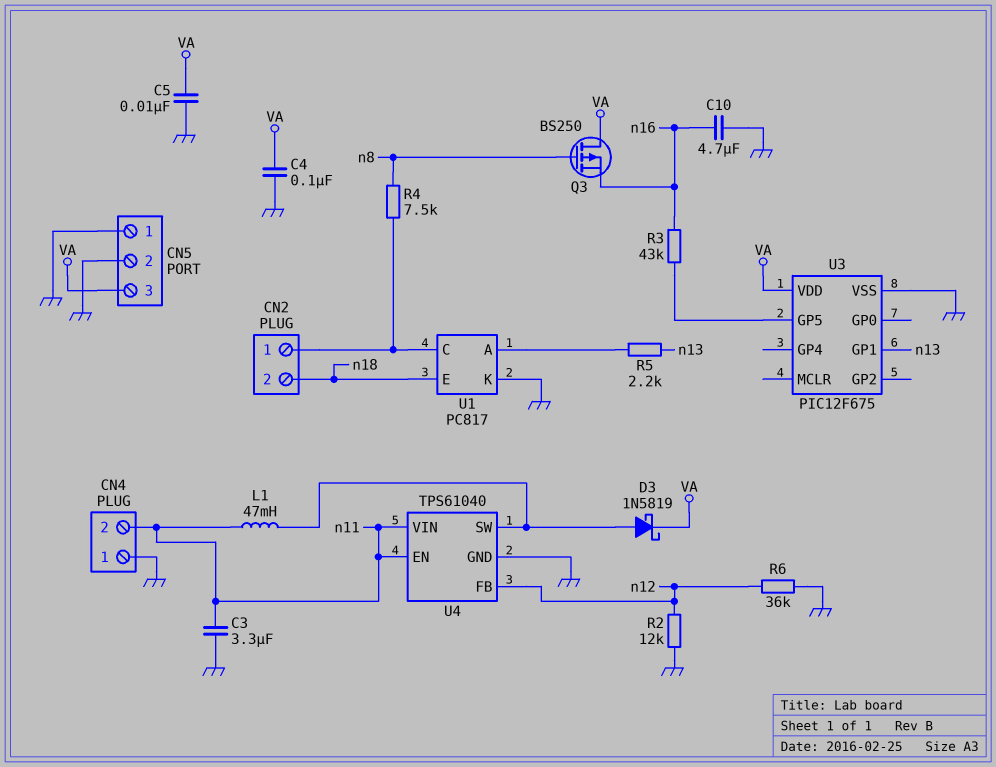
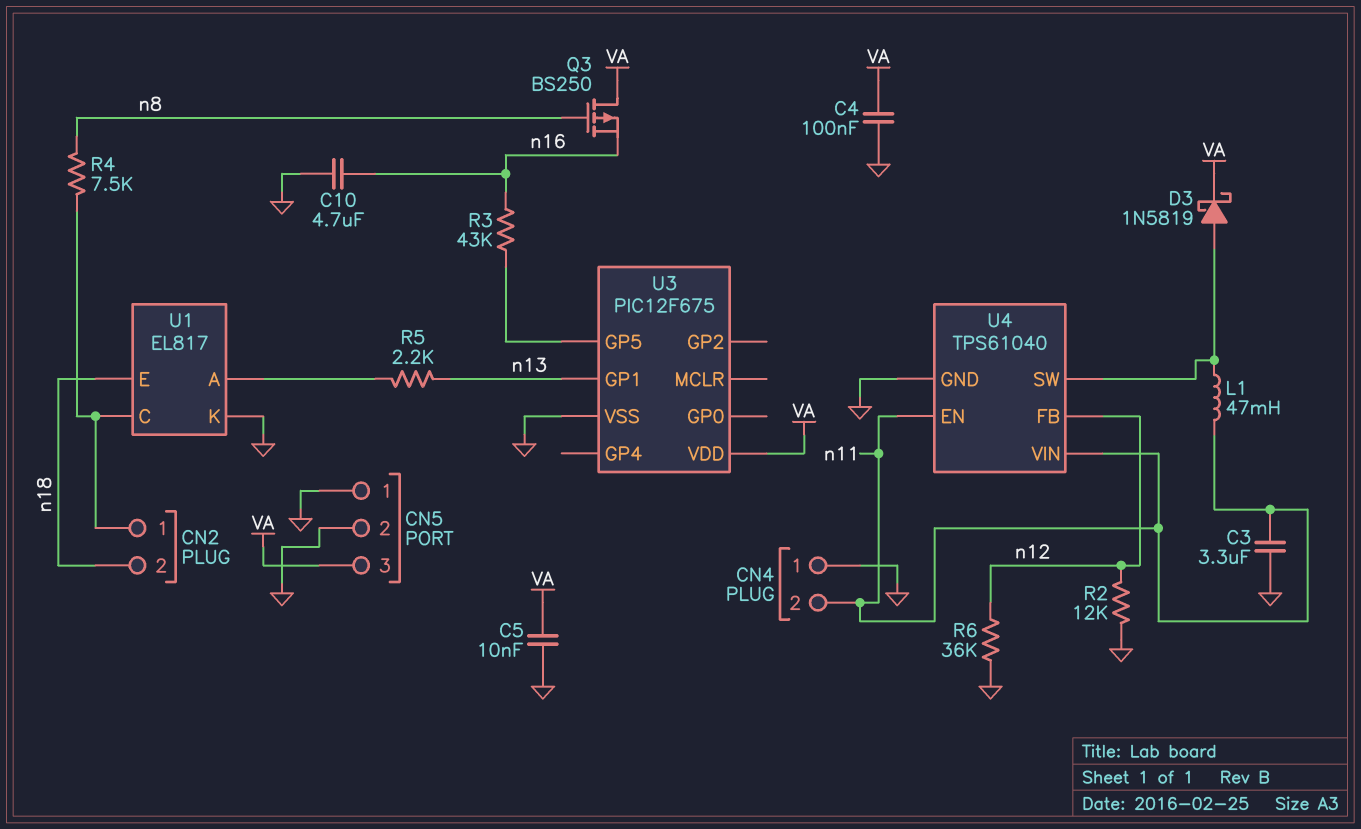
U1: PC817 -> EL817

